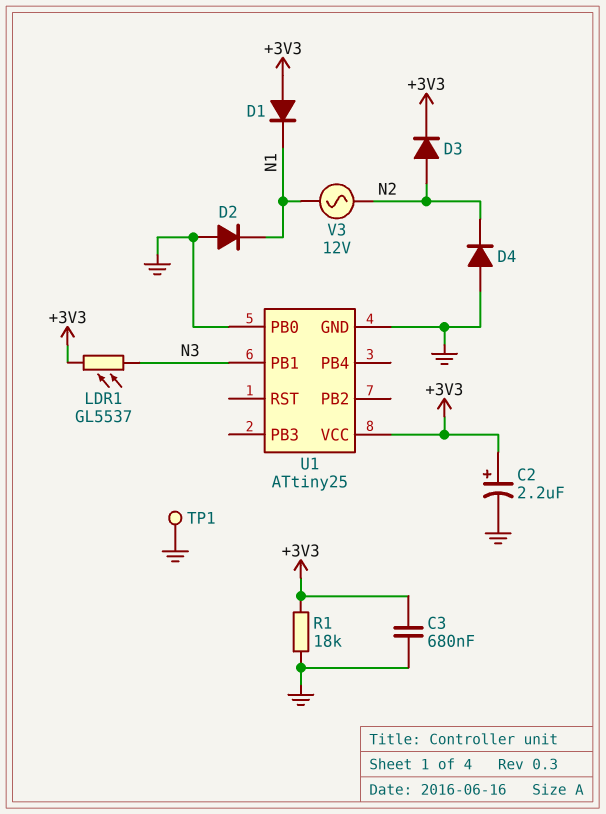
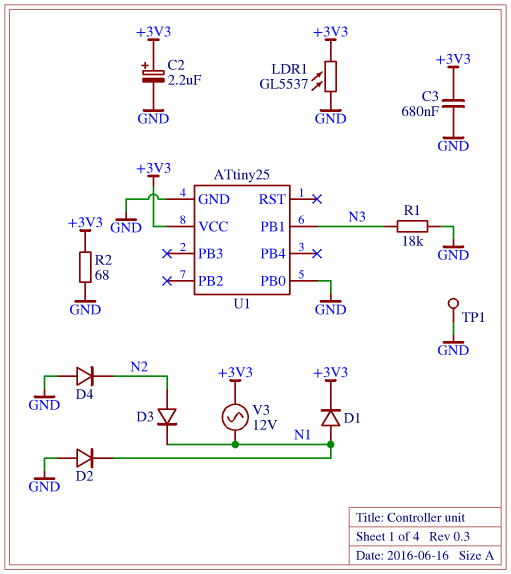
D1: diode (A +3V3, K N1) -> diode (A N1, K +3V3)
D3: diode (A N2, K +3V3) -> diode (A N2, K N1)
LDR1: GL5537 (+3V3, N3) -> GL5537 (+3V3, GND)
R1: 18k (+3V3, GND) -> 18k (GND, N3)
R2: none -> 68 (+3V3, GND)
V3: AC 12V (N1, N2) -> AC 12V (+3V3, N1)

